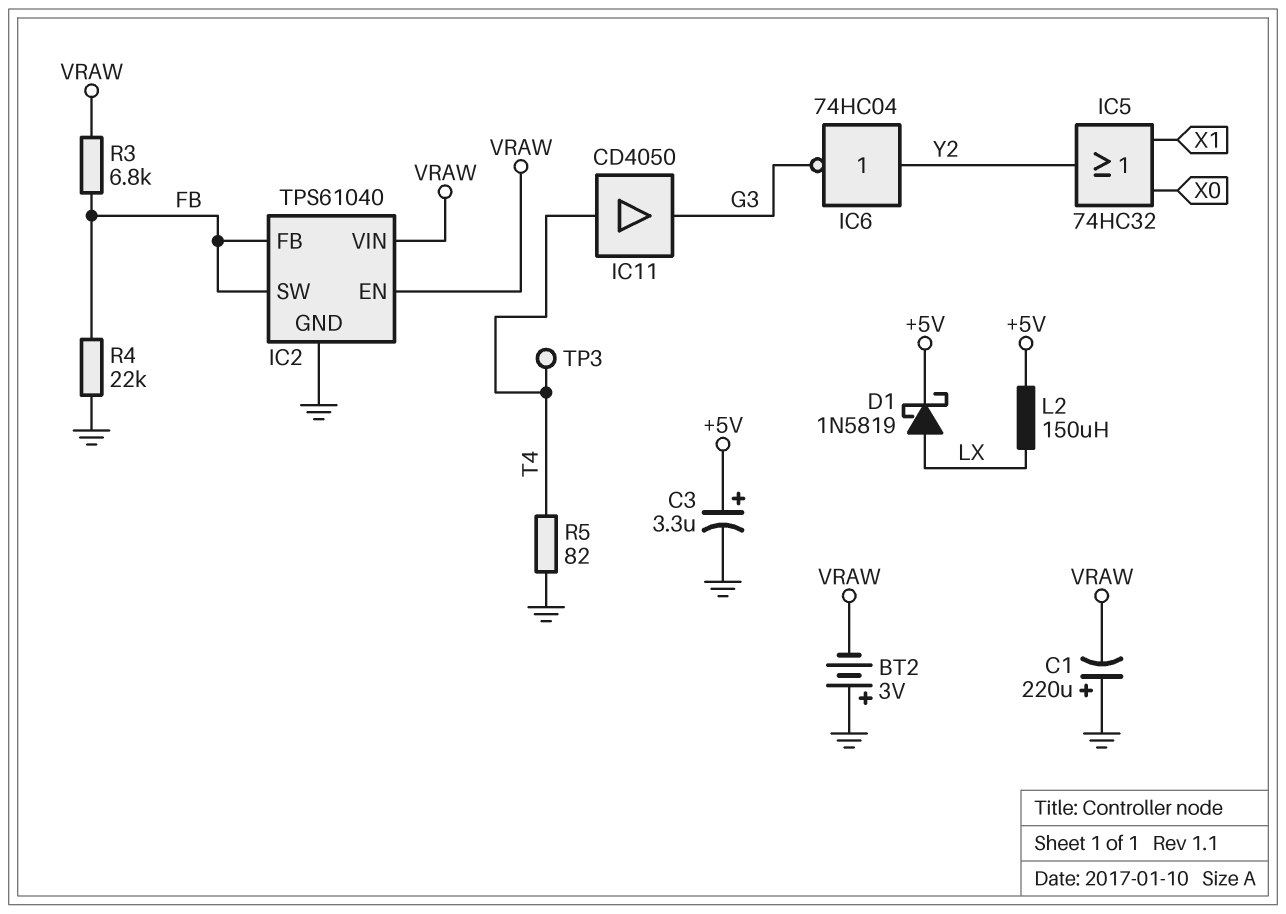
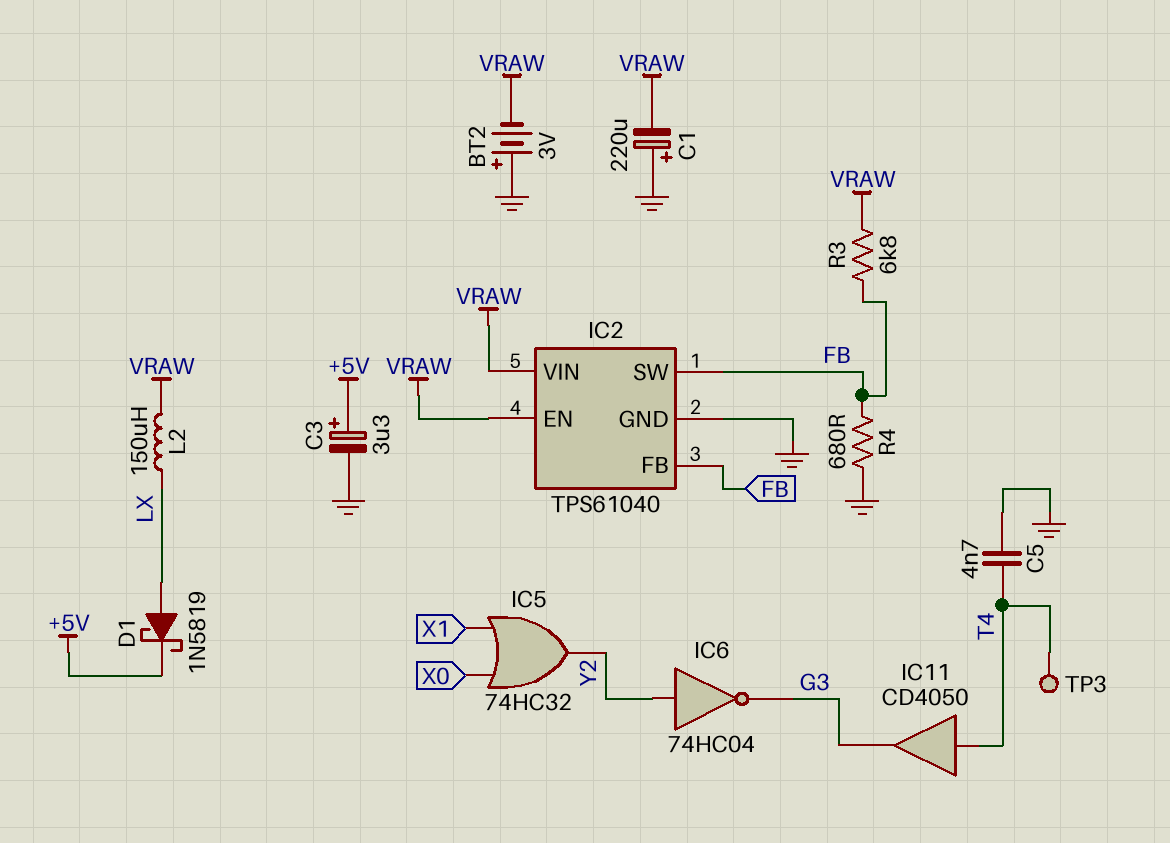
C5: none -> 4.7nF (GND, T4)
L2: 150uH (+5V, LX) -> 150uH (LX, VRAW)
R4: 22k (FB, GND) -> 680 (FB, GND)
R5: 82 (GND, T4) -> none

